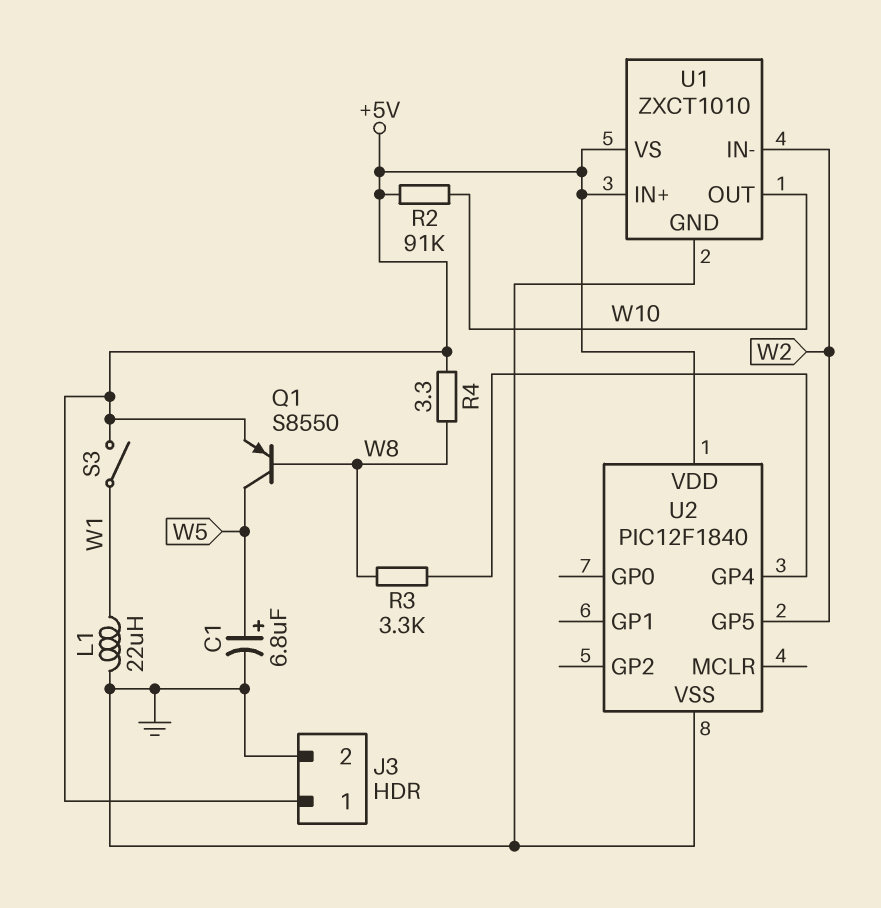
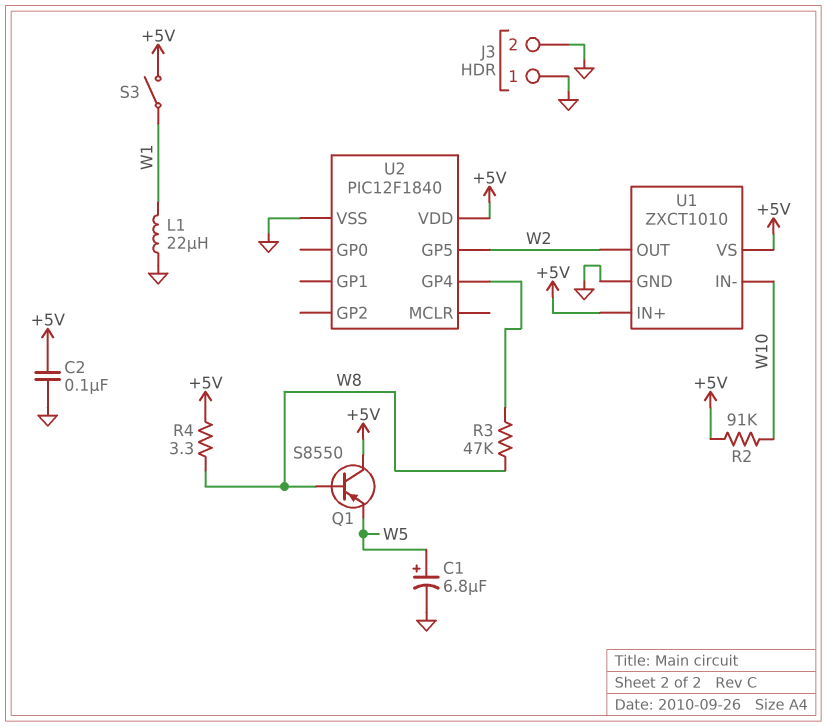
C2: none -> 100nF (+5V, GND)
J3 pin 1: +5V -> GND
Q1: PNP S8550 (B W8, C W5, E +5V) -> PNP S8550 (B W8, C +5V, E W5)
R3: 3.3k (U2/GP4, W8) -> 47k (U2/GP4, W8)
U1 pin IN-: W2 -> W10
U1 pin OUT: W10 -> W2

